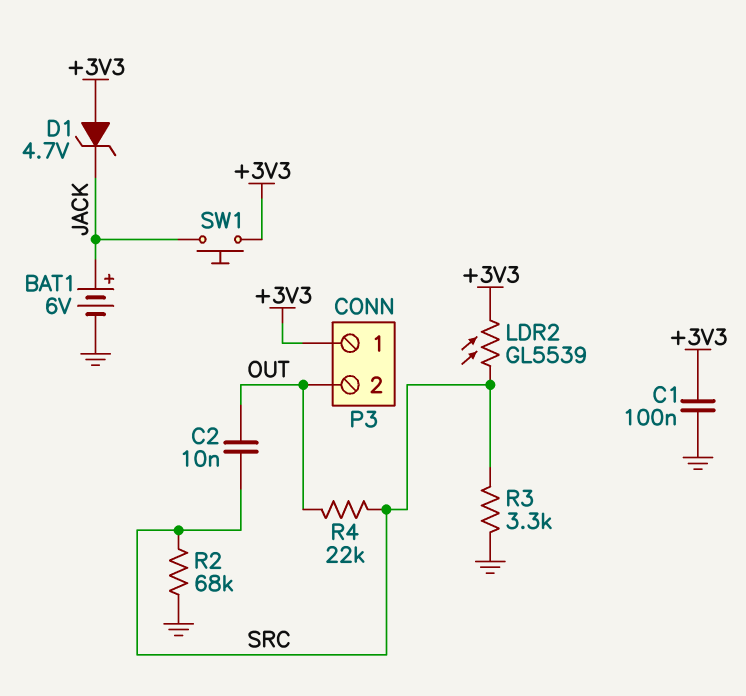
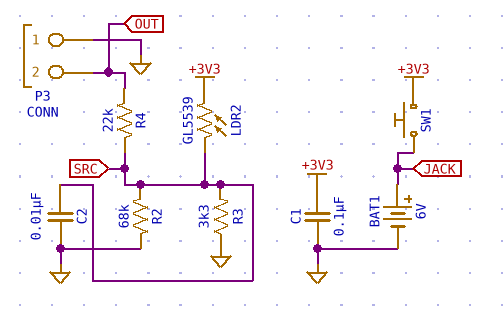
C2: 10nF (OUT, SRC) -> 10nF (GND, SRC)
D1: zener 4.7V (A +3V3, K JACK) -> none
P3 pin 1: +3V3 -> GND

